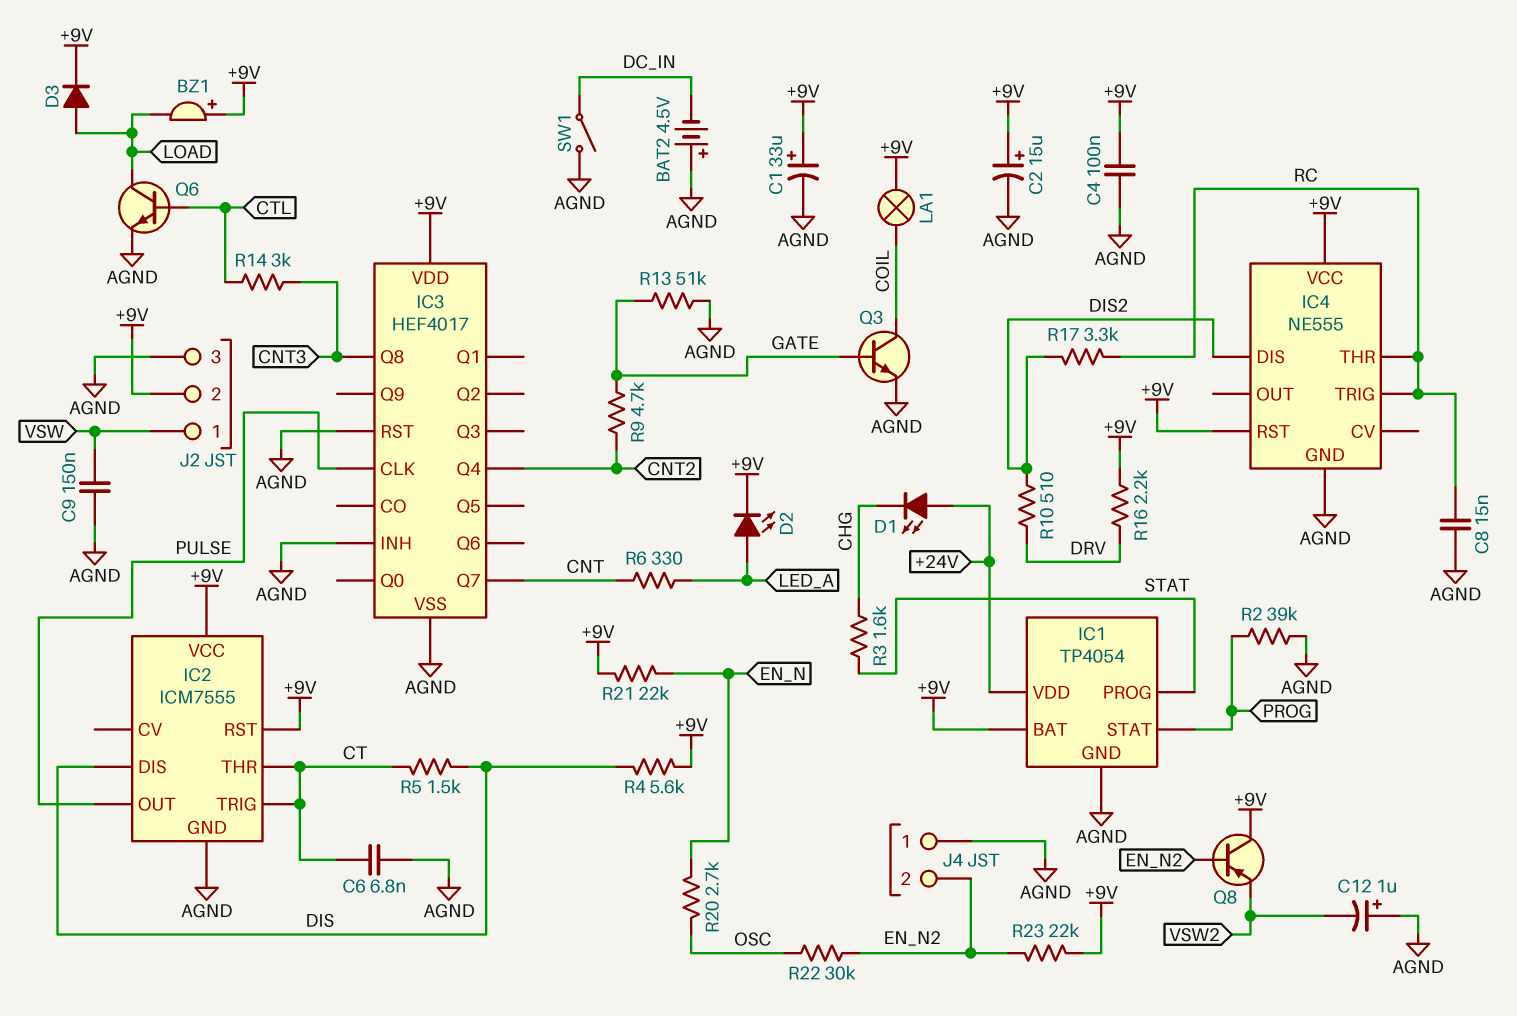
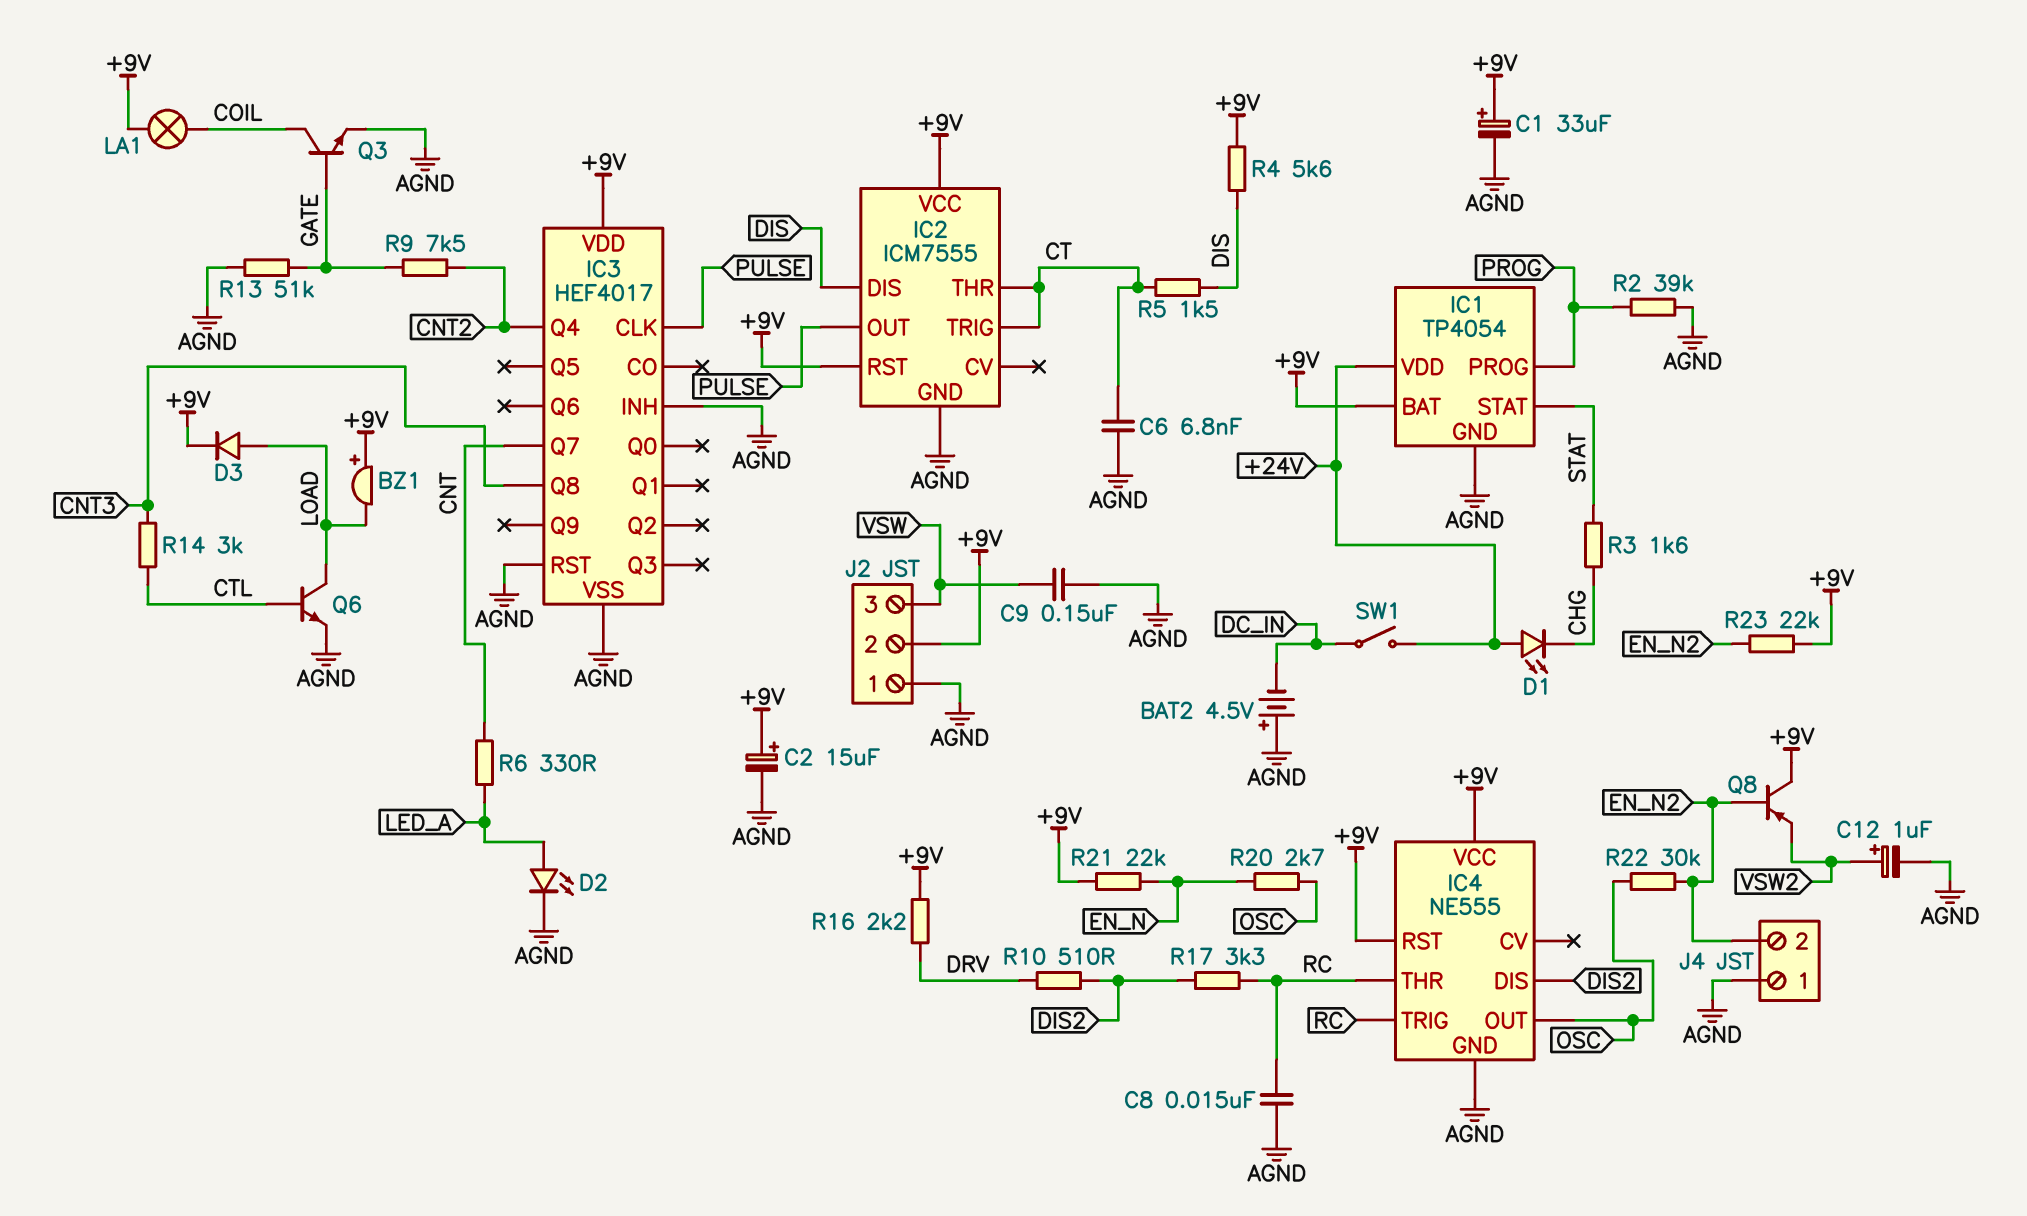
C4: 100nF (+9V, AGND) -> none
C12: 1uF (plus AGND, minus VSW2) -> 1uF (plus VSW2, minus AGND)
D2: LED (A LED_A, K +9V) -> LED (A LED_A, K AGND)
IC1 pin PROG: STAT -> PROG
IC1 pin STAT: PROG -> STAT
IC4 pin OUT: none -> OSC
J2 pin 1: VSW -> AGND
J2 pin 3: AGND -> VSW
R9: 4.7k (CNT2, GATE) -> 7.5k (CNT2, GATE)
SW1: switch (AGND, DC_IN) -> switch (+24V, DC_IN)

